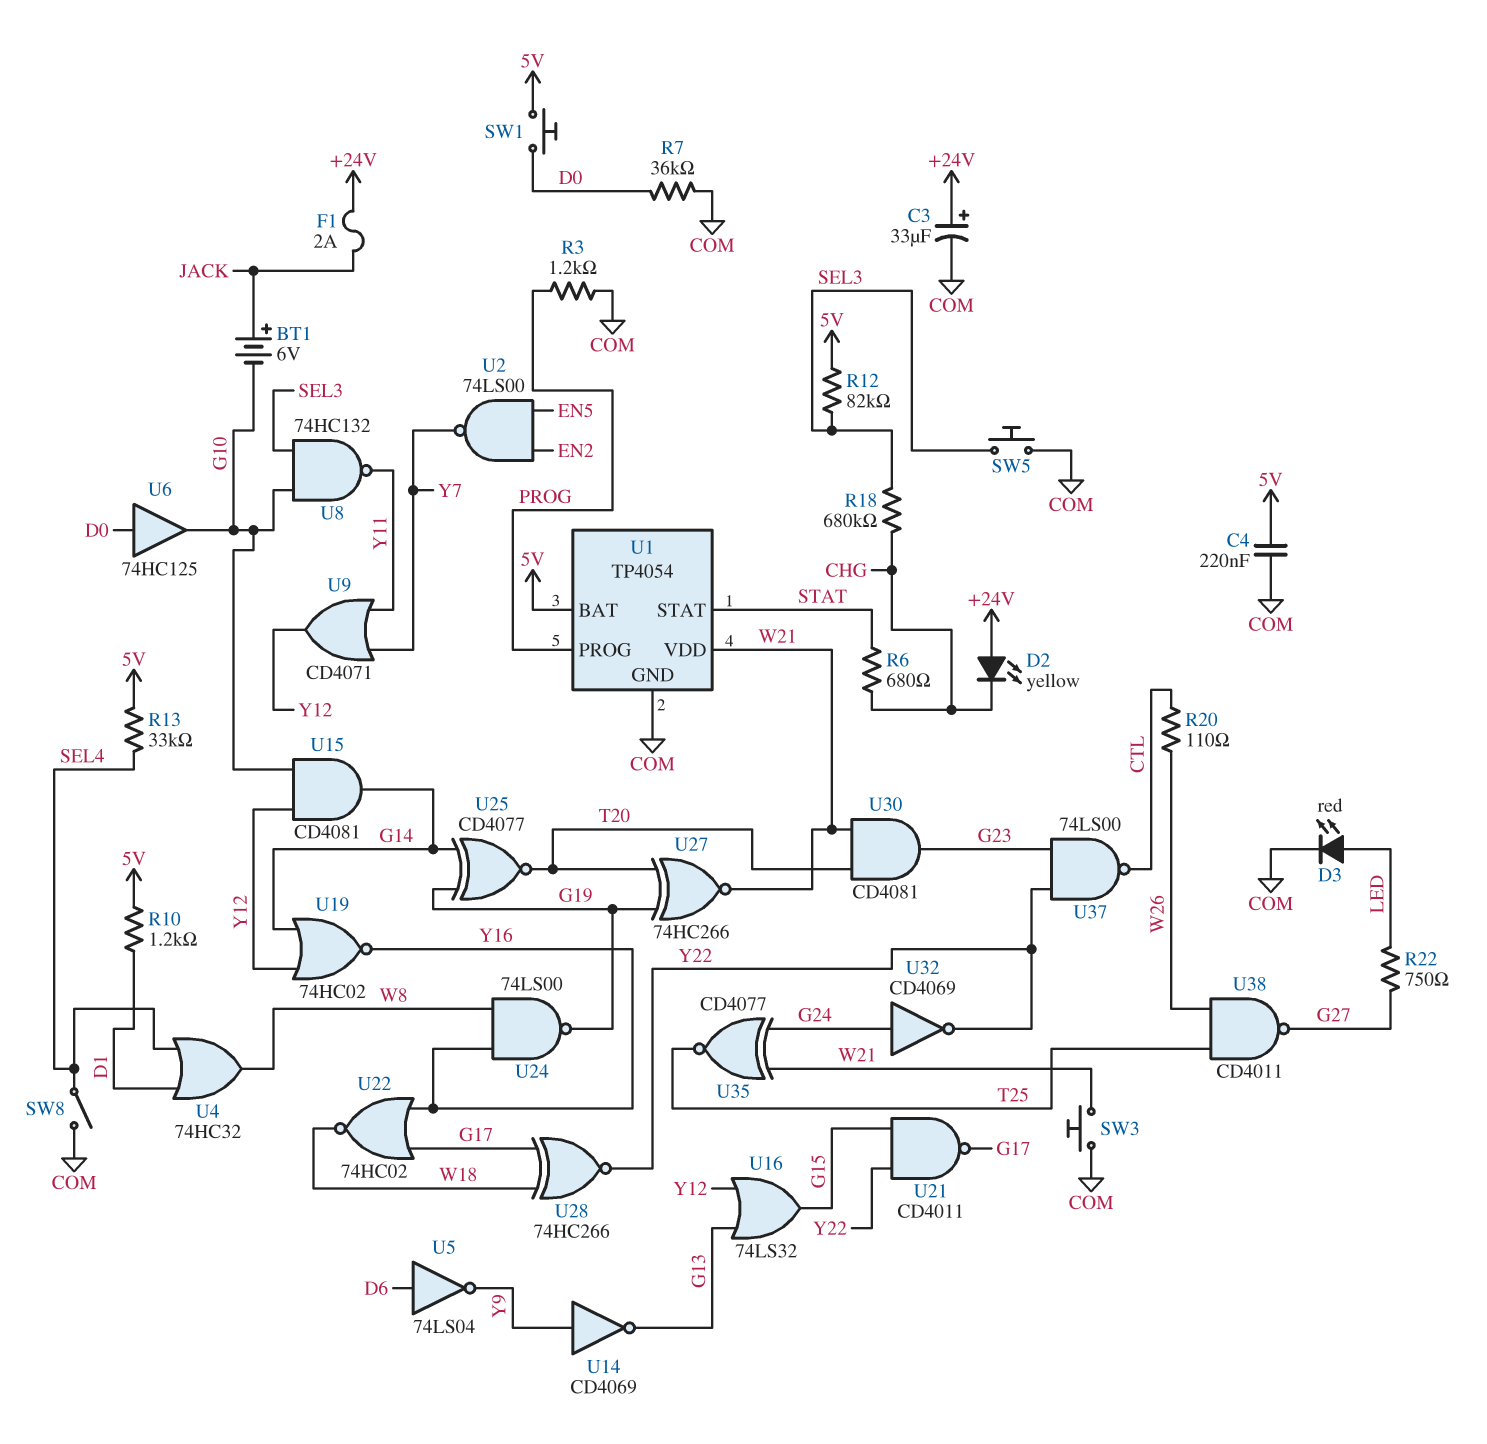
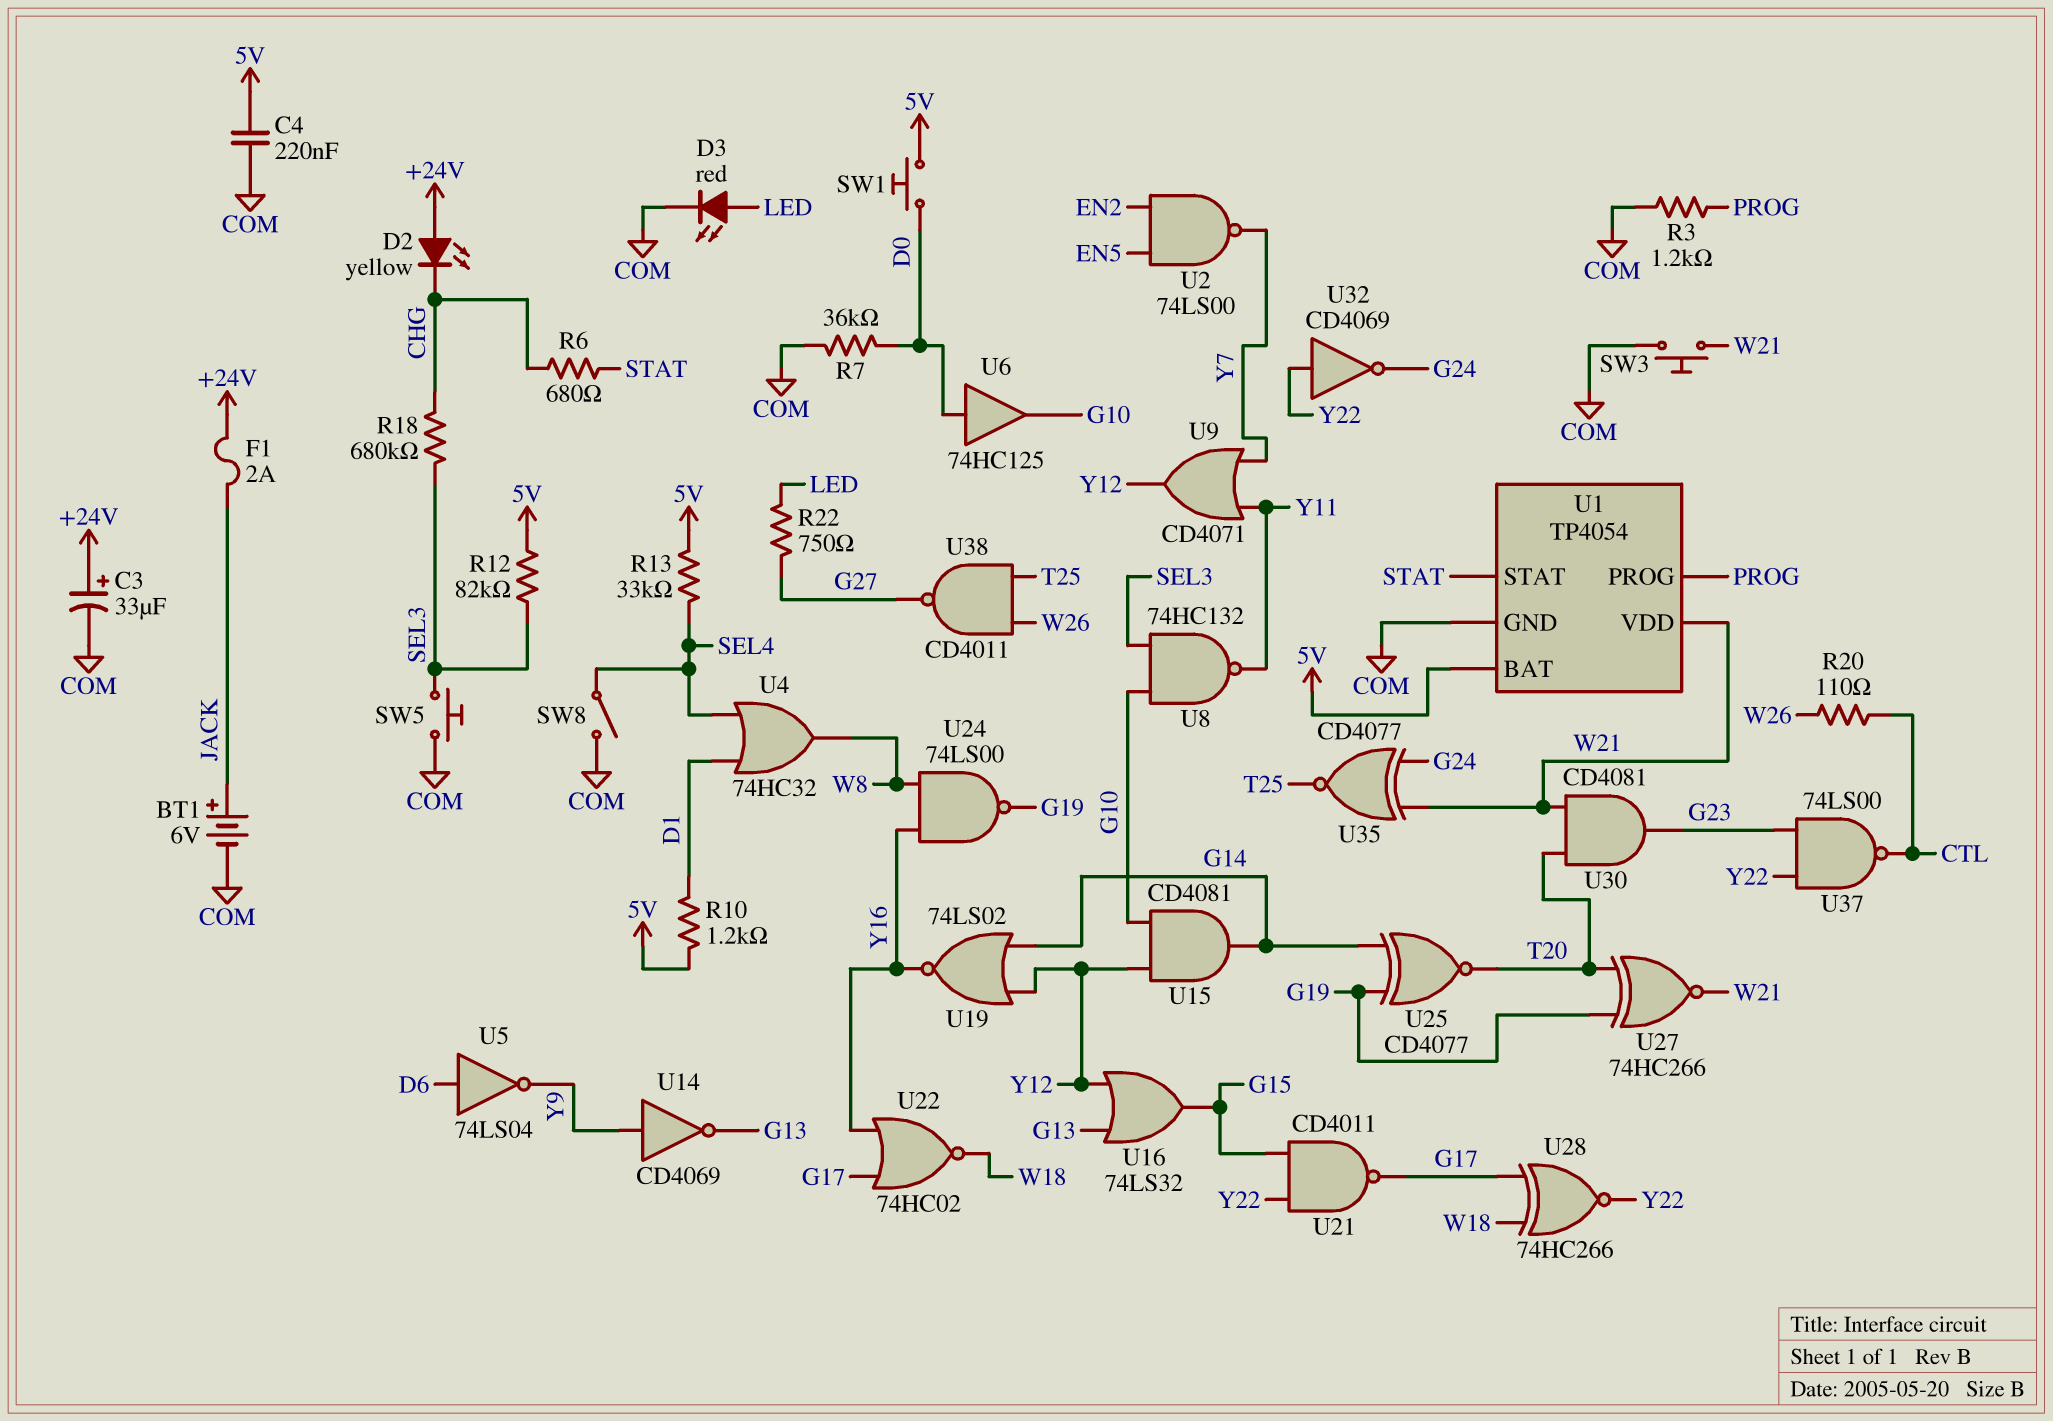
BT1: 6V (plus JACK, minus G10) -> 6V (plus JACK, minus COM)
U19: NOR 74HC02 (in G14, in Y12, out Y16) -> NOR 74LS02 (in G14, in Y12, out Y16)
U32: NOT CD4069 (in G24, out Y22) -> NOT CD4069 (in Y22, out G24)

